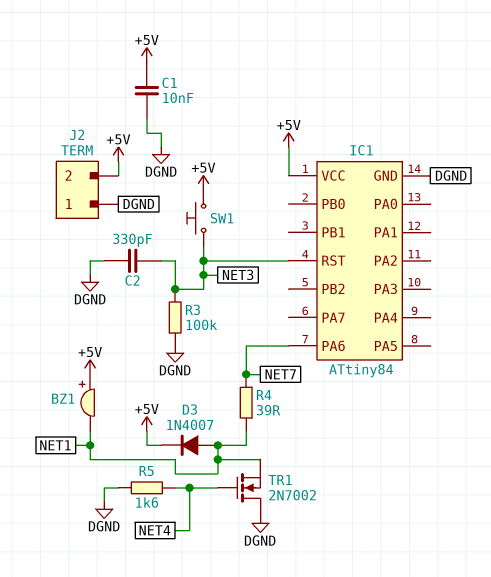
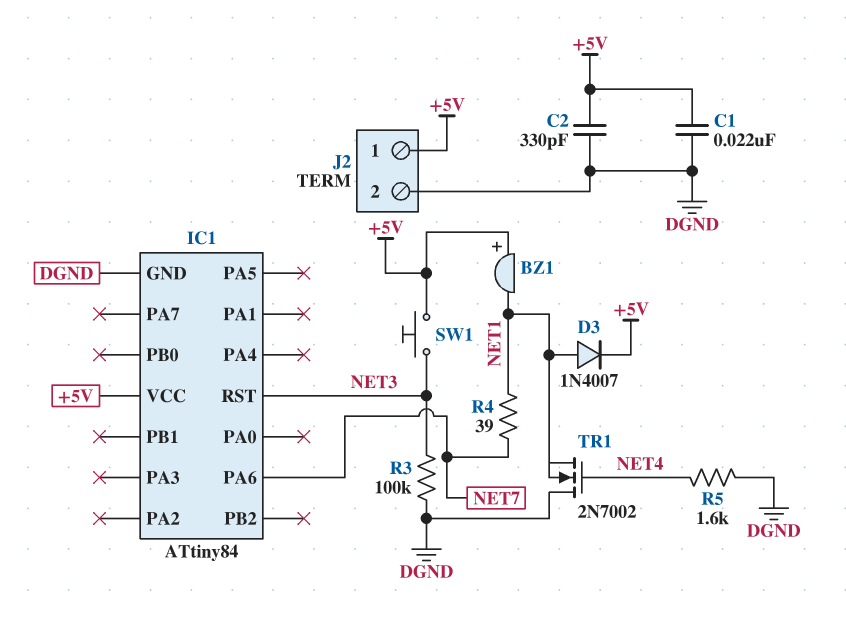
C1: 10nF (+5V, DGND) -> 22nF (+5V, DGND)
C2: 330pF (DGND, NET3) -> 330pF (+5V, DGND)
J2 pin 1: DGND -> +5V
J2 pin 2: +5V -> DGND

